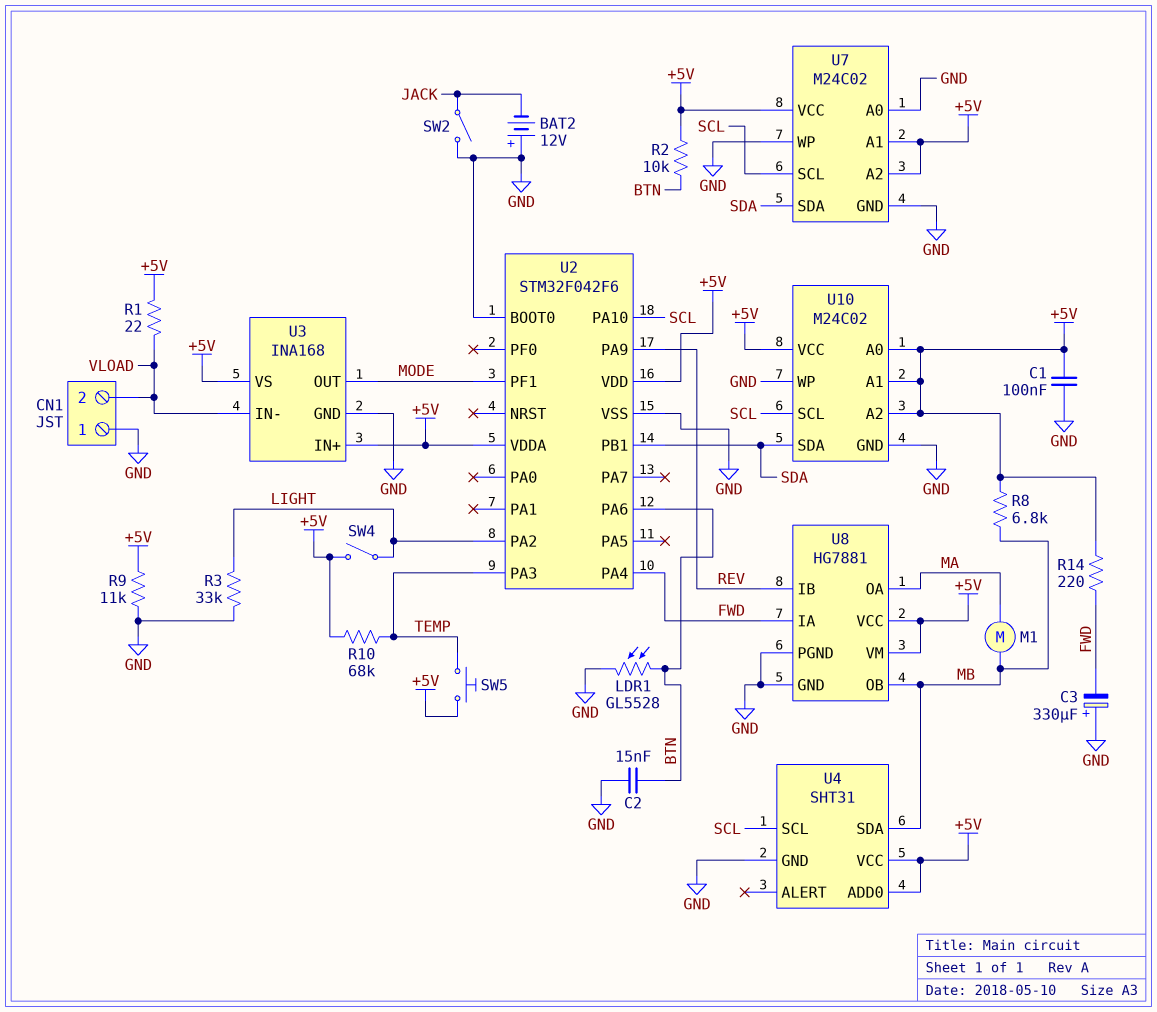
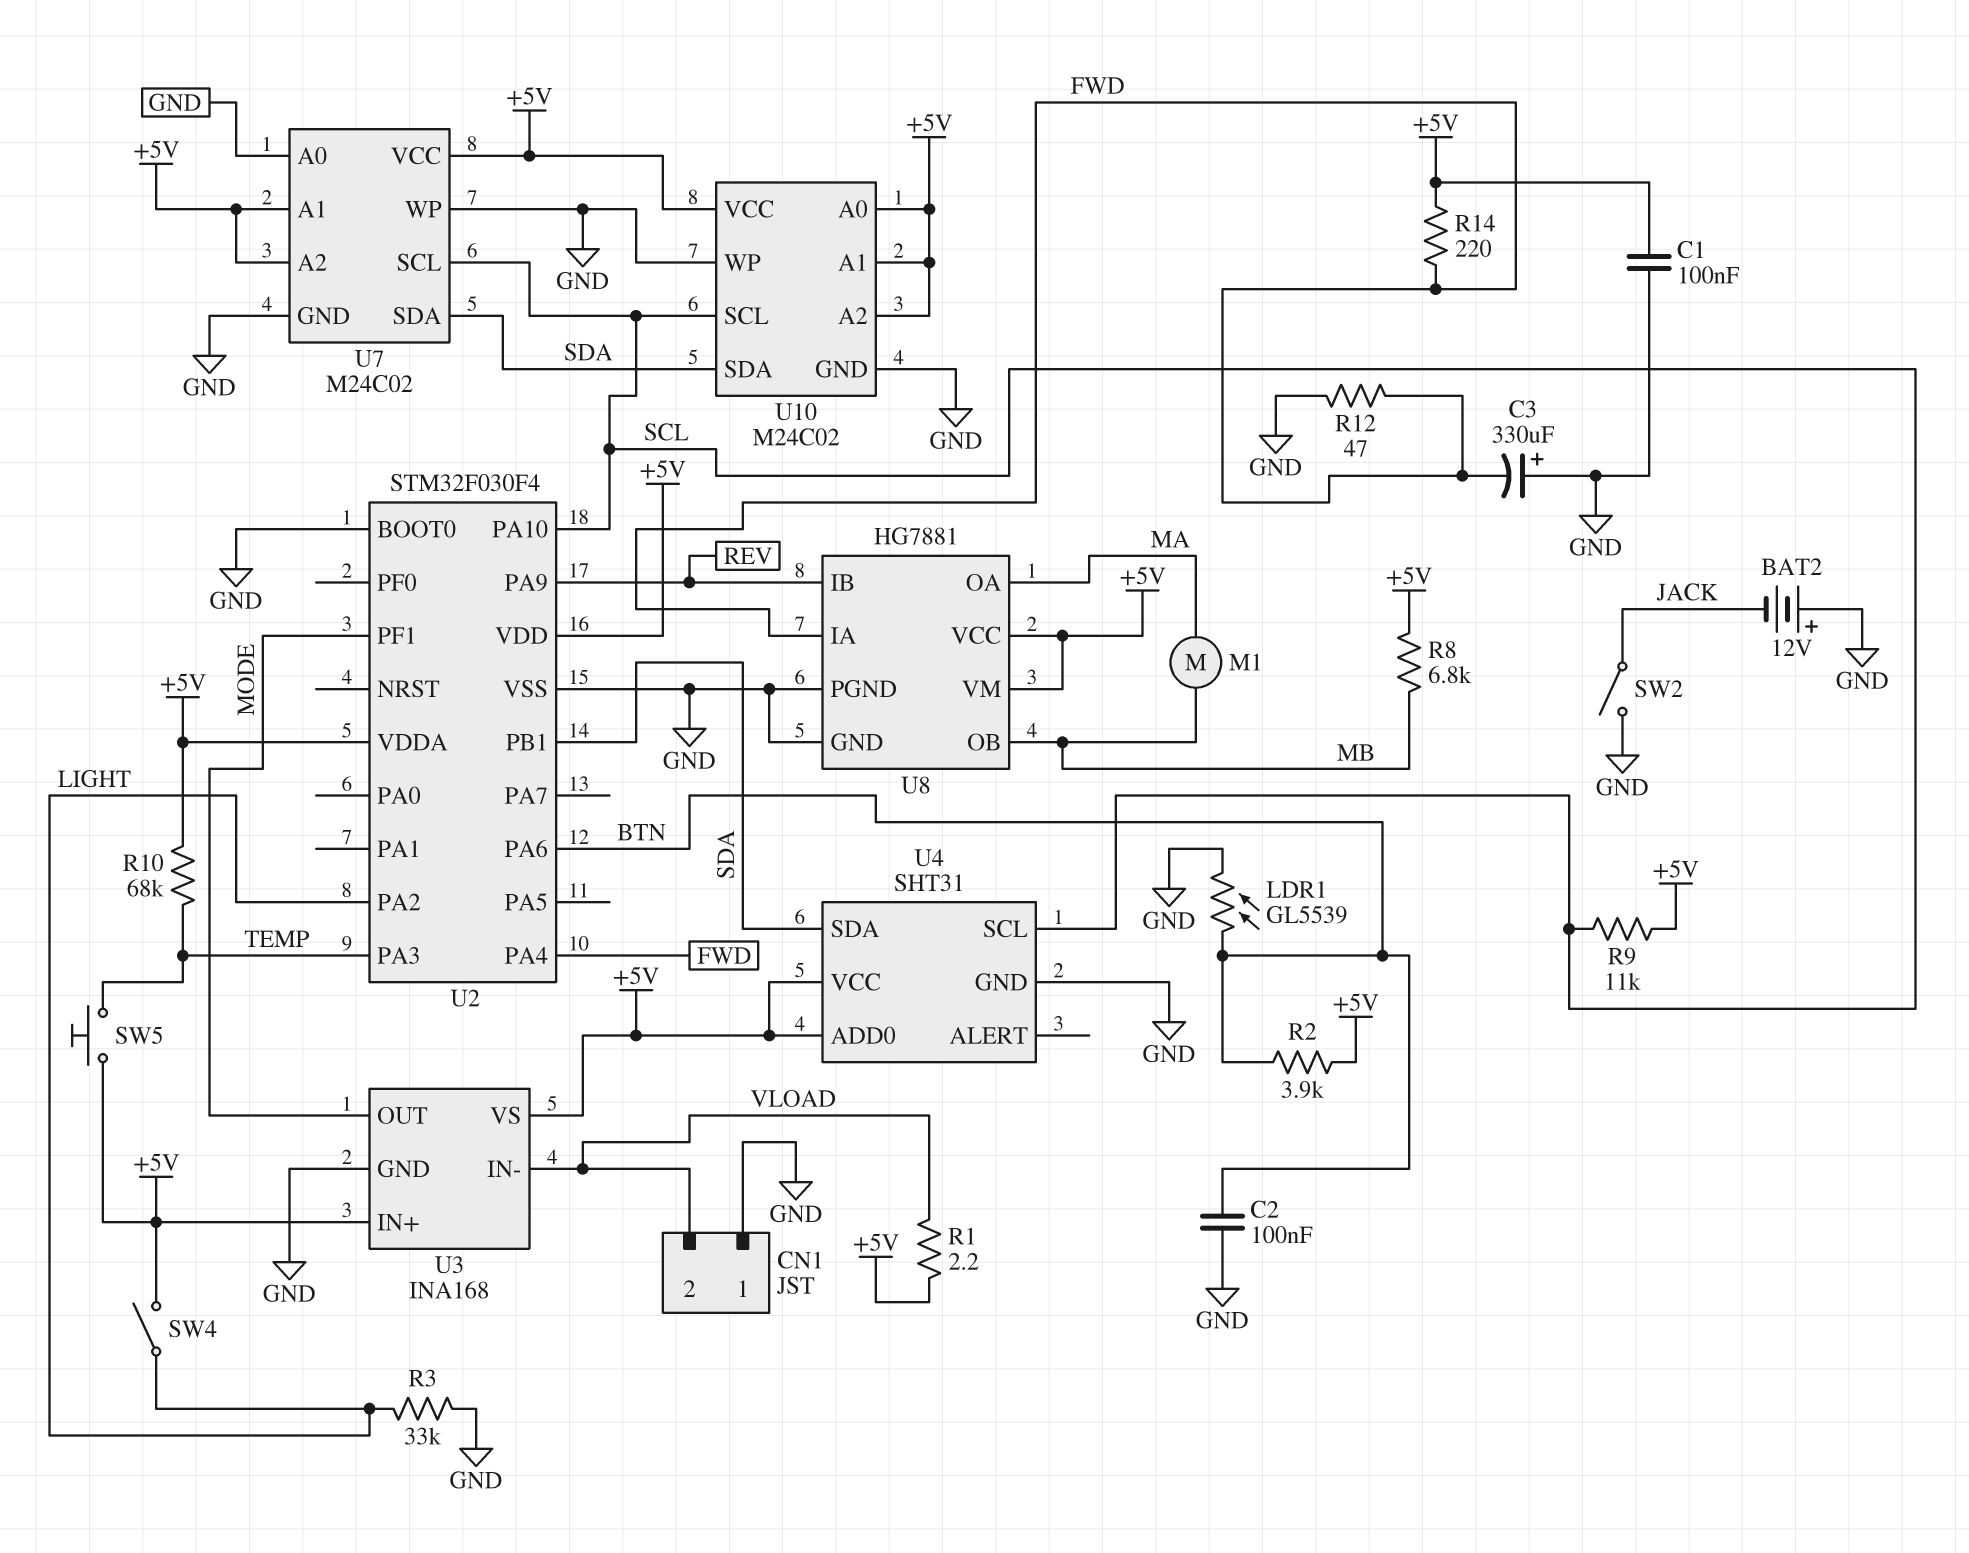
C2: 15nF (BTN, GND) -> 100nF (BTN, GND)
LDR1: GL5528 (BTN, GND) -> GL5539 (BTN, GND)
R1: 22 (+5V, VLOAD) -> 2.2 (+5V, VLOAD)
R2: 10k (+5V, BTN) -> 3.9k (+5V, BTN)
R9: 11k (+5V, GND) -> 11k (+5V, SCL)
R12: none -> 47 (FWD, GND)
U2: STM32F042F6 -> STM32F030F4
U4 pin SDA: MB -> SDA

